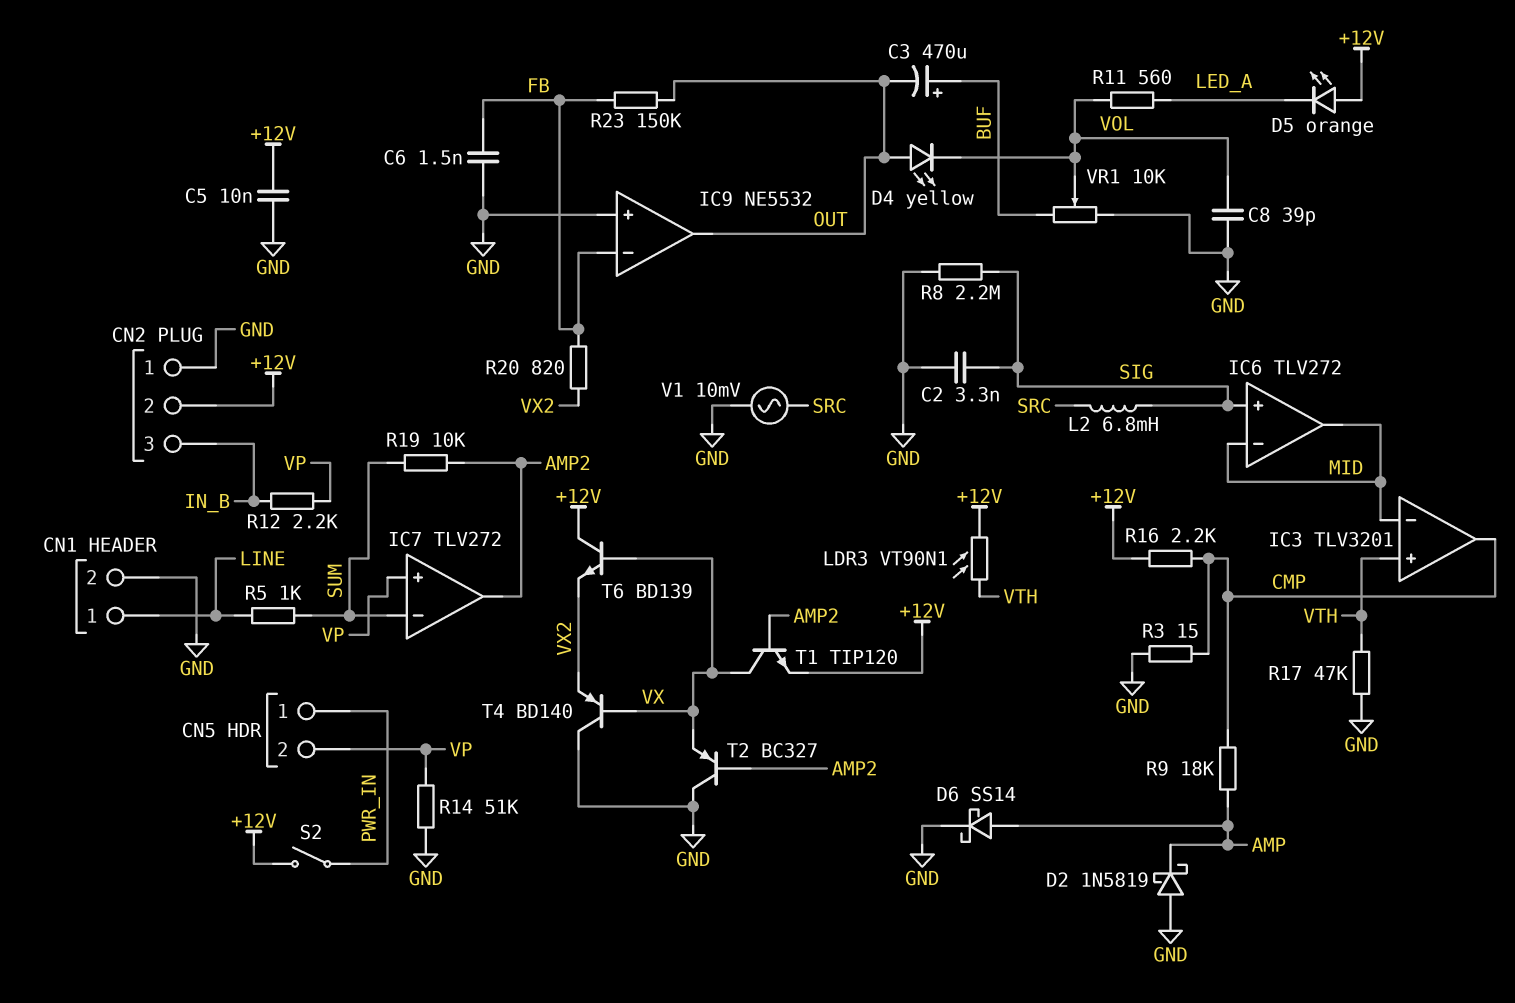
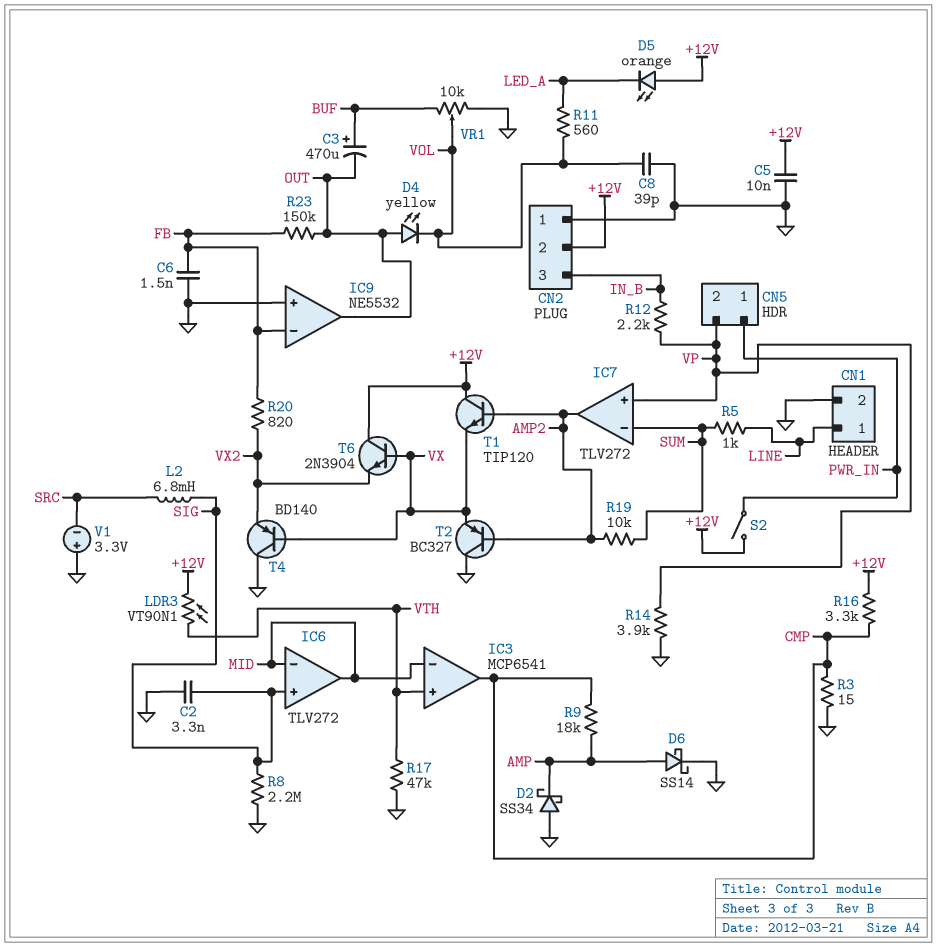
D2: schottky 1N5819 (A GND, K AMP) -> schottky SS34 (A GND, K AMP)
IC3: TLV3201 -> MCP6541
R14: 51k (GND, VP) -> 3.9k (GND, VP)
R16: 2.2k (+12V, CMP) -> 3.3k (+12V, CMP)
T1: NPN TIP120 (B AMP2, C VX, E +12V) -> NPN TIP120 (B AMP2, C +12V, E VX)
T6: NPN BD139 (B VX, C +12V, E VX2) -> NPN 2N3904 (B VX, C +12V, E VX2)
V1: AC 10mV (GND, SRC) -> 3.3V (plus GND, minus SRC)

